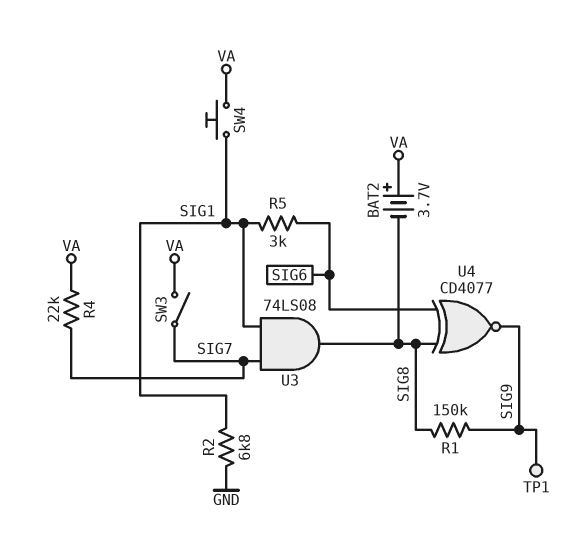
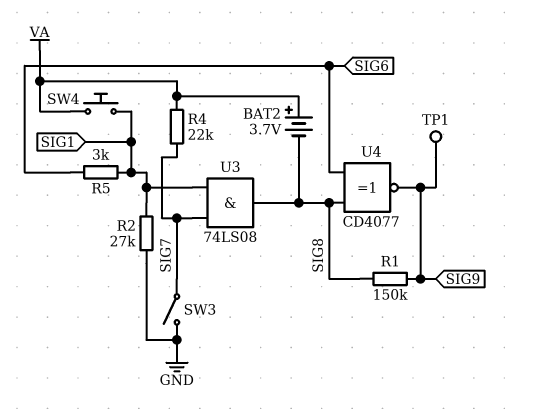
R2: 6.8k (GND, SIG1) -> 27k (GND, SIG1)
SW3: switch (SIG7, VA) -> switch (GND, SIG7)

